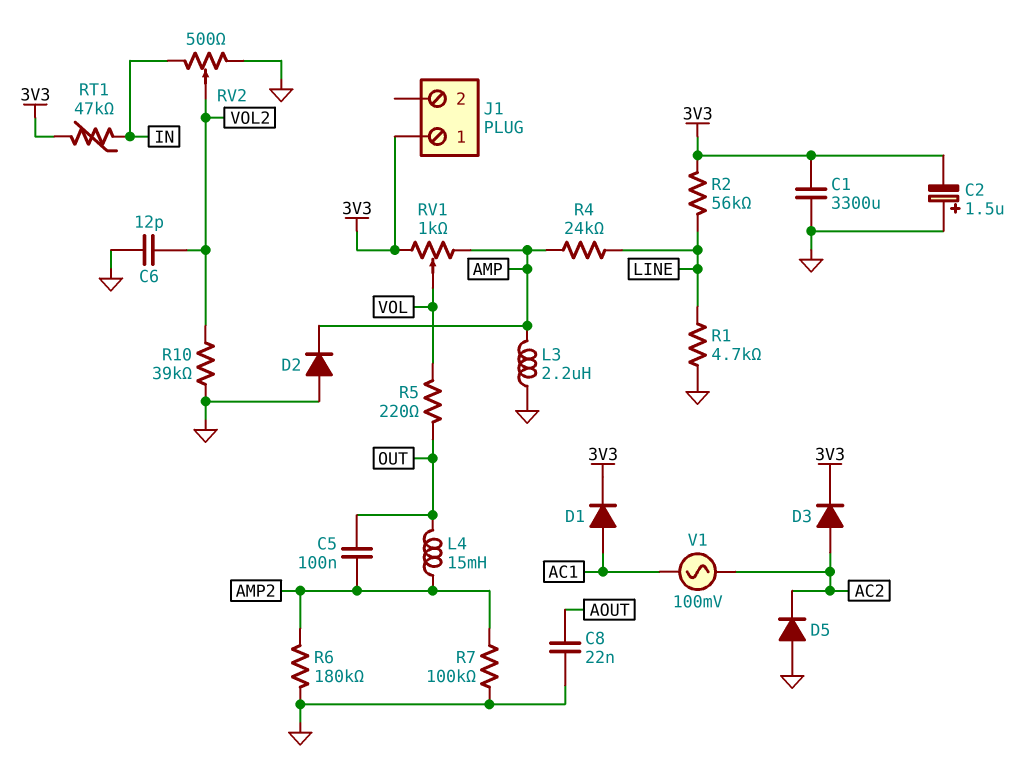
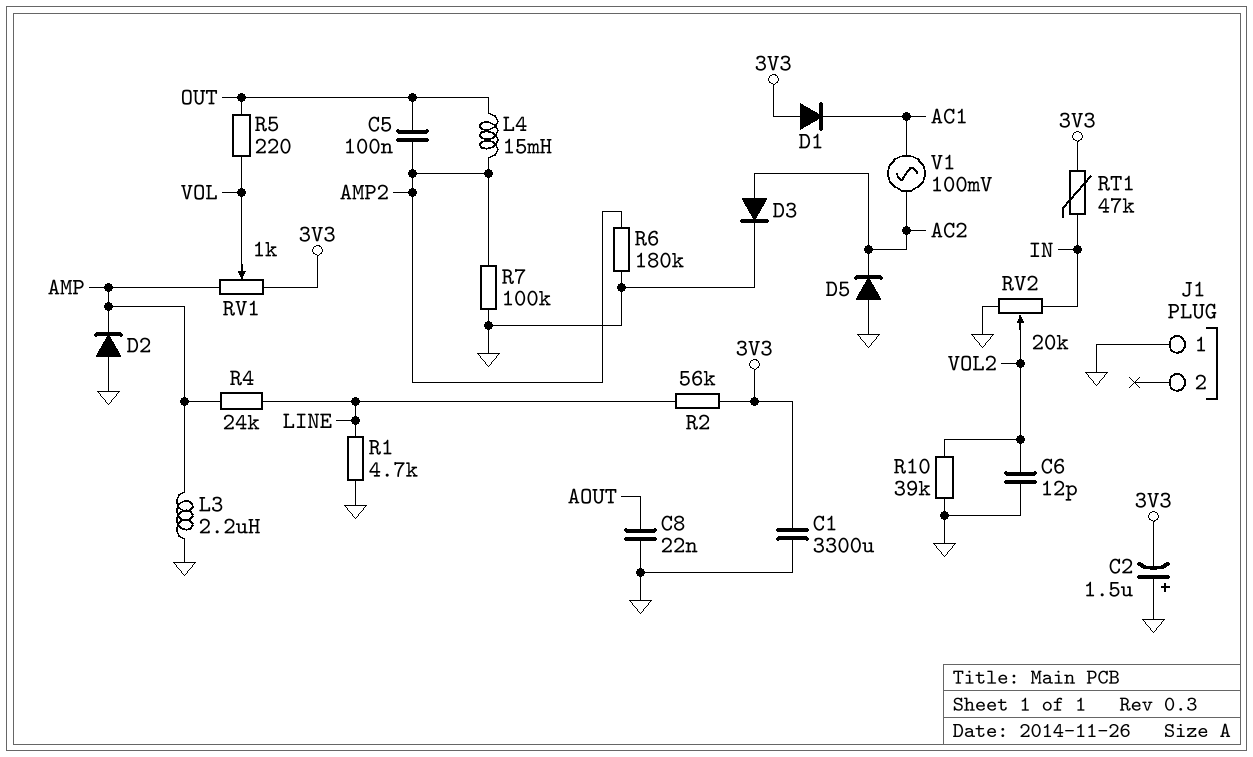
D1: diode (A AC1, K 3V3) -> diode (A 3V3, K AC1)
D3: diode (A AC2, K 3V3) -> diode (A AC2, K GND)
J1 pin 1: 3V3 -> GND
RV2: 500 (GND, IN, wiper VOL2) -> 20k (GND, IN, wiper VOL2)

